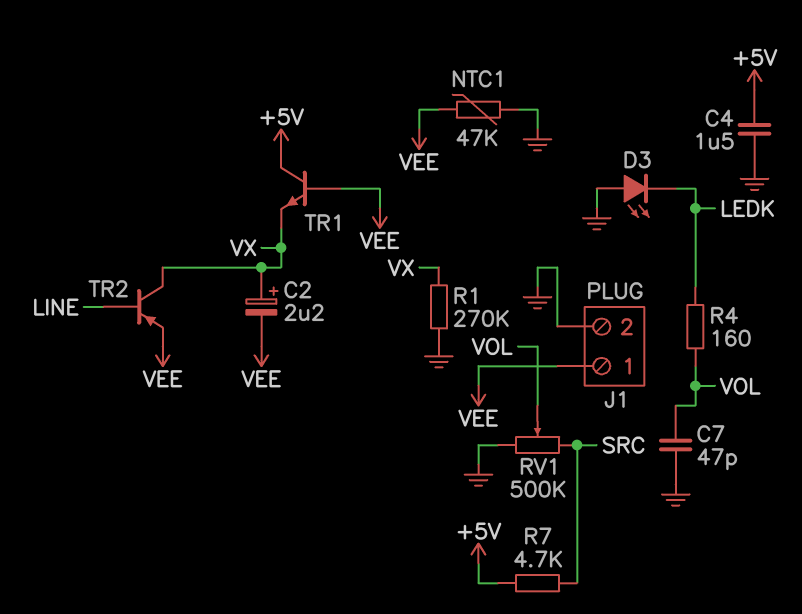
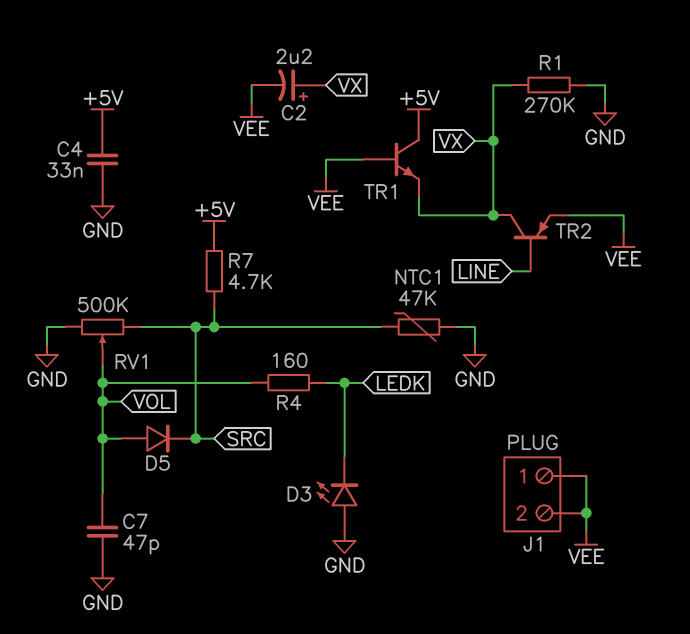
C4: 1.5uF (+5V, GND) -> 33nF (+5V, GND)
D5: none -> diode (A VOL, K SRC)
J1 pin 2: GND -> VEE
NTC1: 47k (GND, VEE) -> 47k (GND, SRC)

